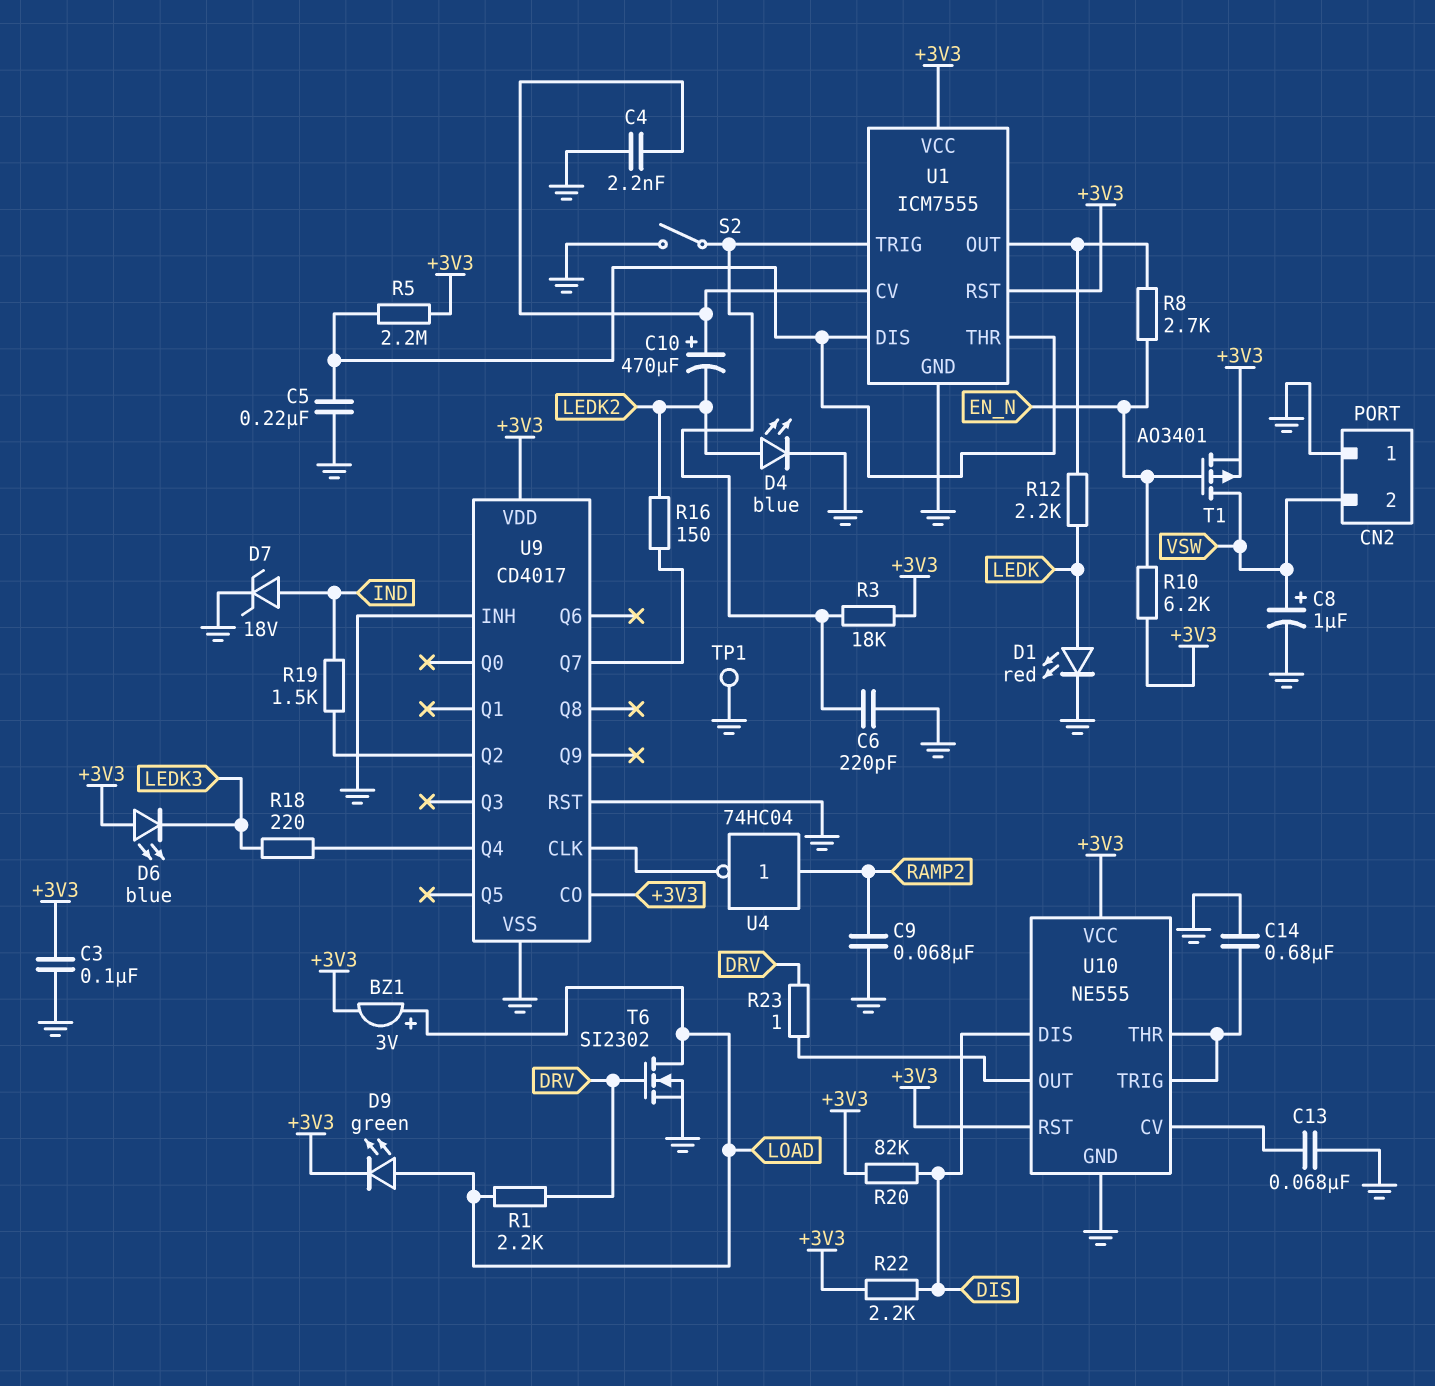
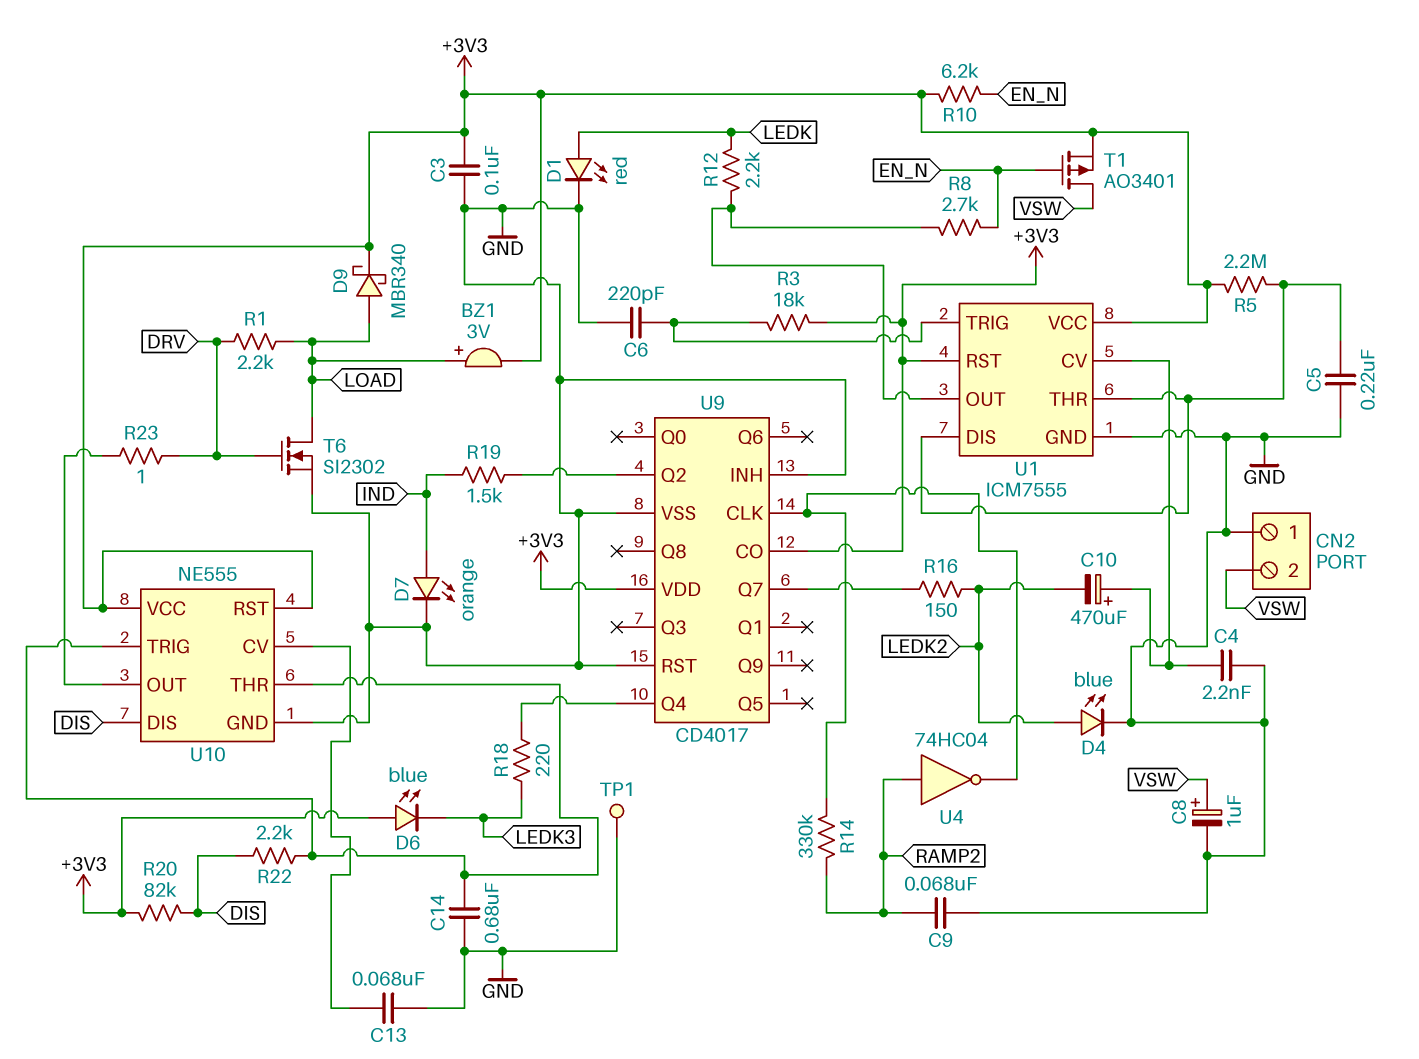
D7: zener 18V (A IND, K GND) -> LED orange (A IND, K GND)
D9: LED green (A LOAD, K +3V3) -> schottky MBR340 (A LOAD, K +3V3)
R14: none -> 330k (RAMP2, U9/CLK)
R22: 2.2k (+3V3, DIS) -> 2.2k (DIS, U10/THR)
S2: switch (GND, U1/TRIG) -> none

